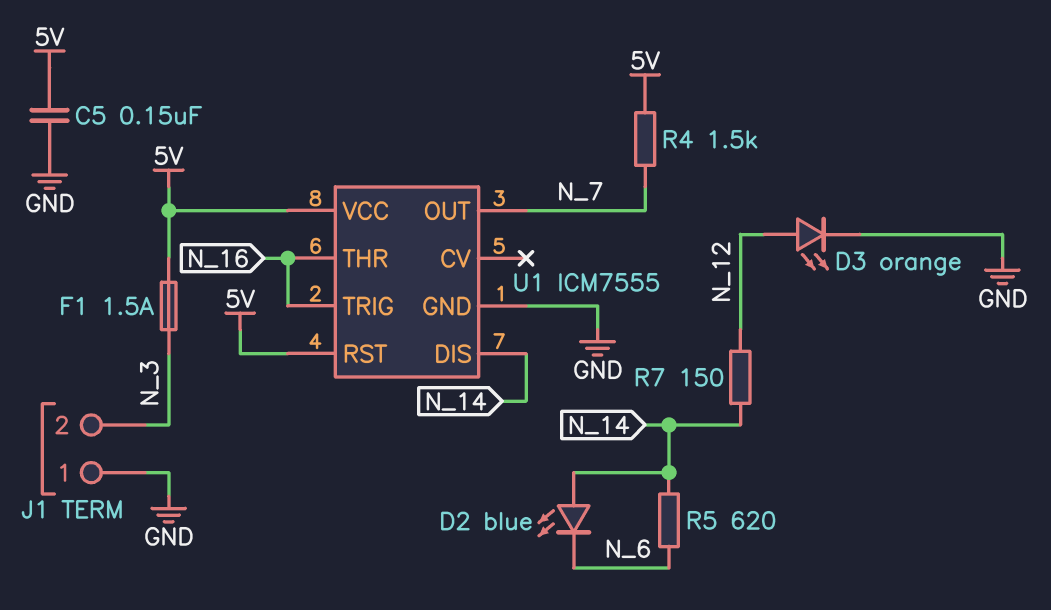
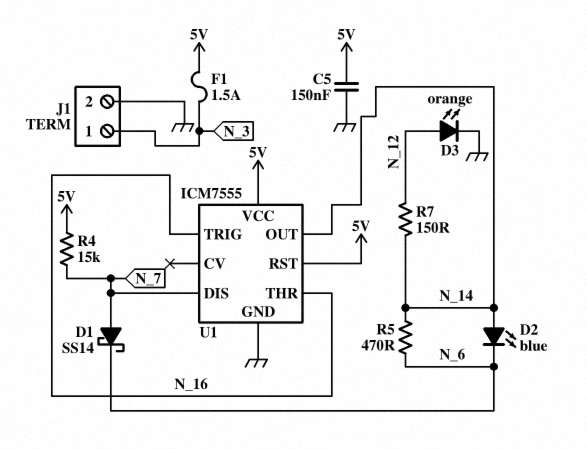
D1: none -> schottky SS14 (A N_7, K N_6)
J1 pin 1: GND -> N_3
J1 pin 2: N_3 -> GND
R4: 1.5k (5V, N_7) -> 15k (5V, N_7)
R5: 620 (N_6, N_14) -> 470 (N_6, N_14)
U1 pin DIS: N_14 -> N_7
U1 pin OUT: N_7 -> N_14

